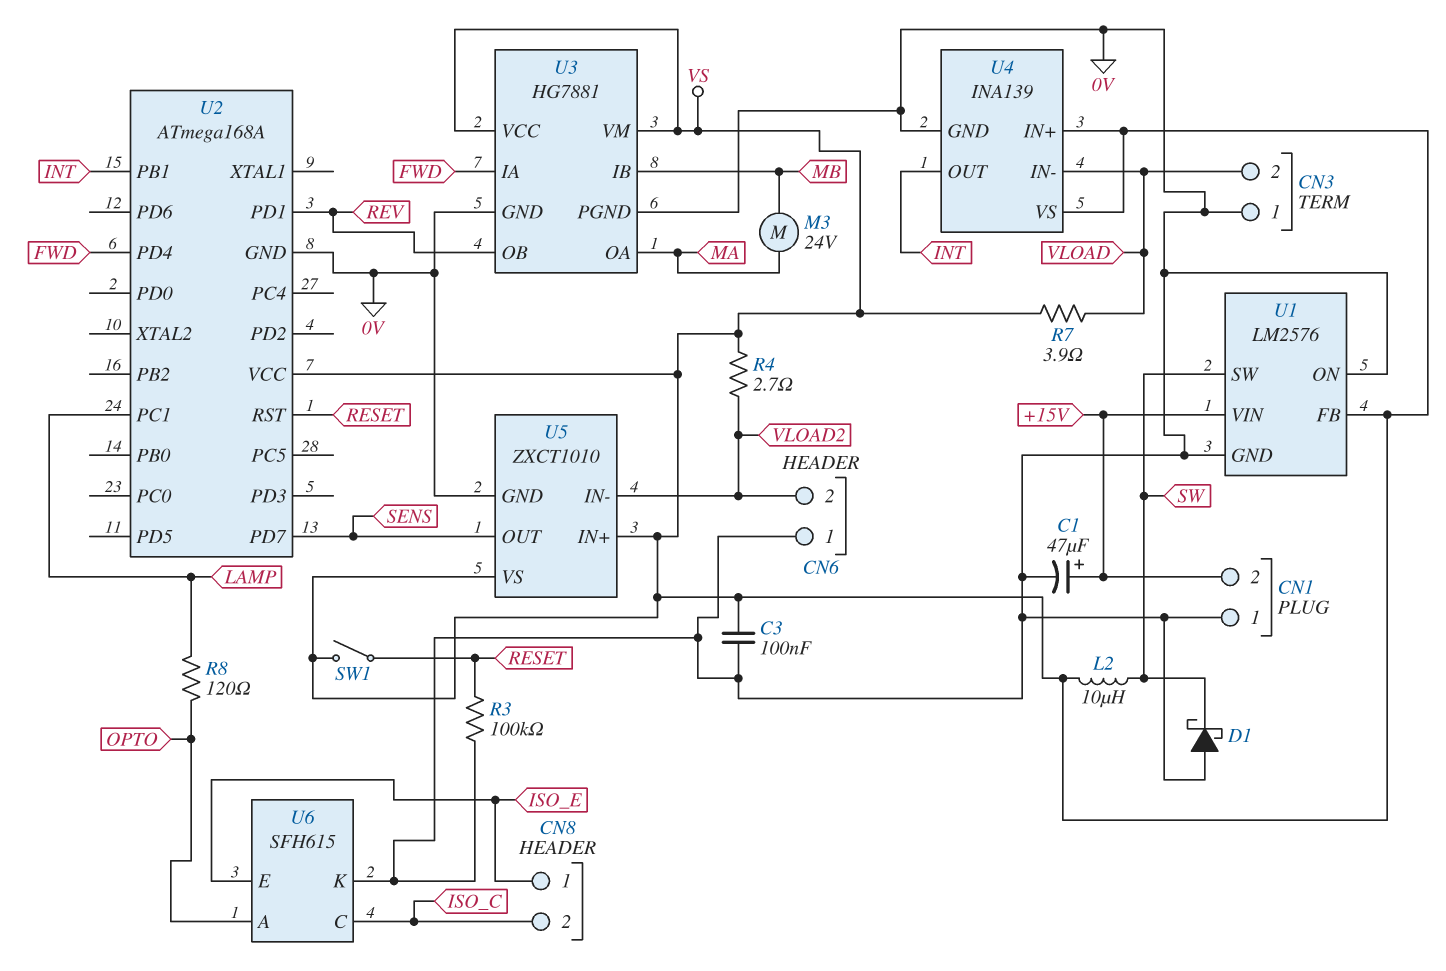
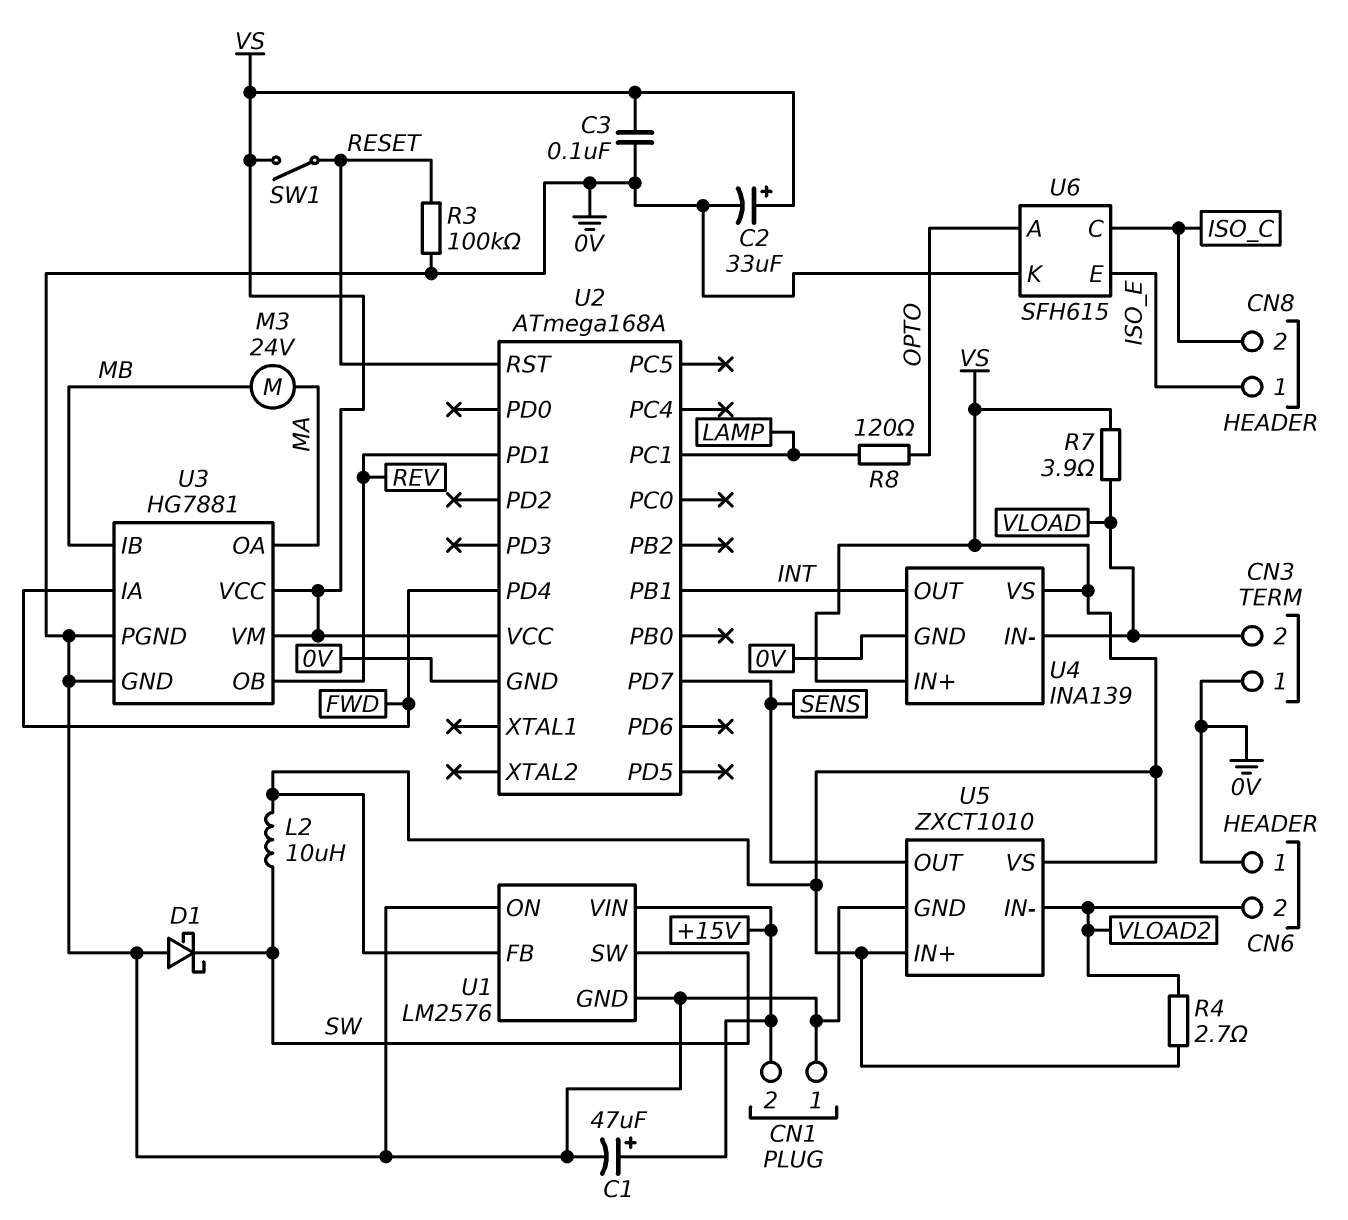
C2: none -> 33uF (plus VS, minus 0V)

